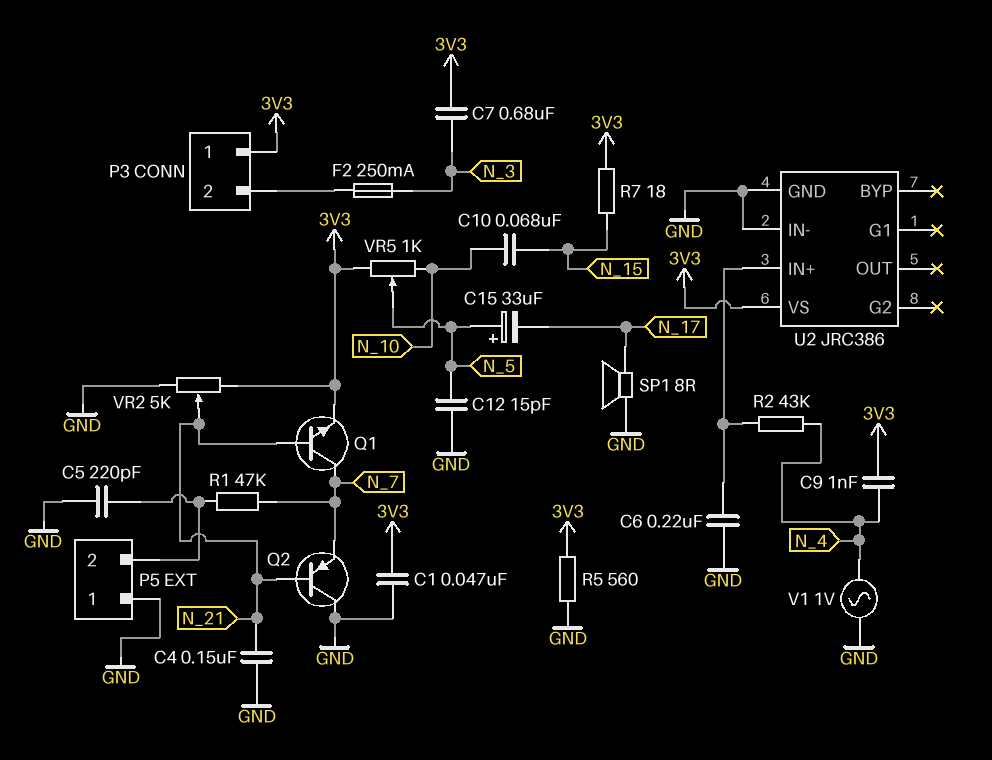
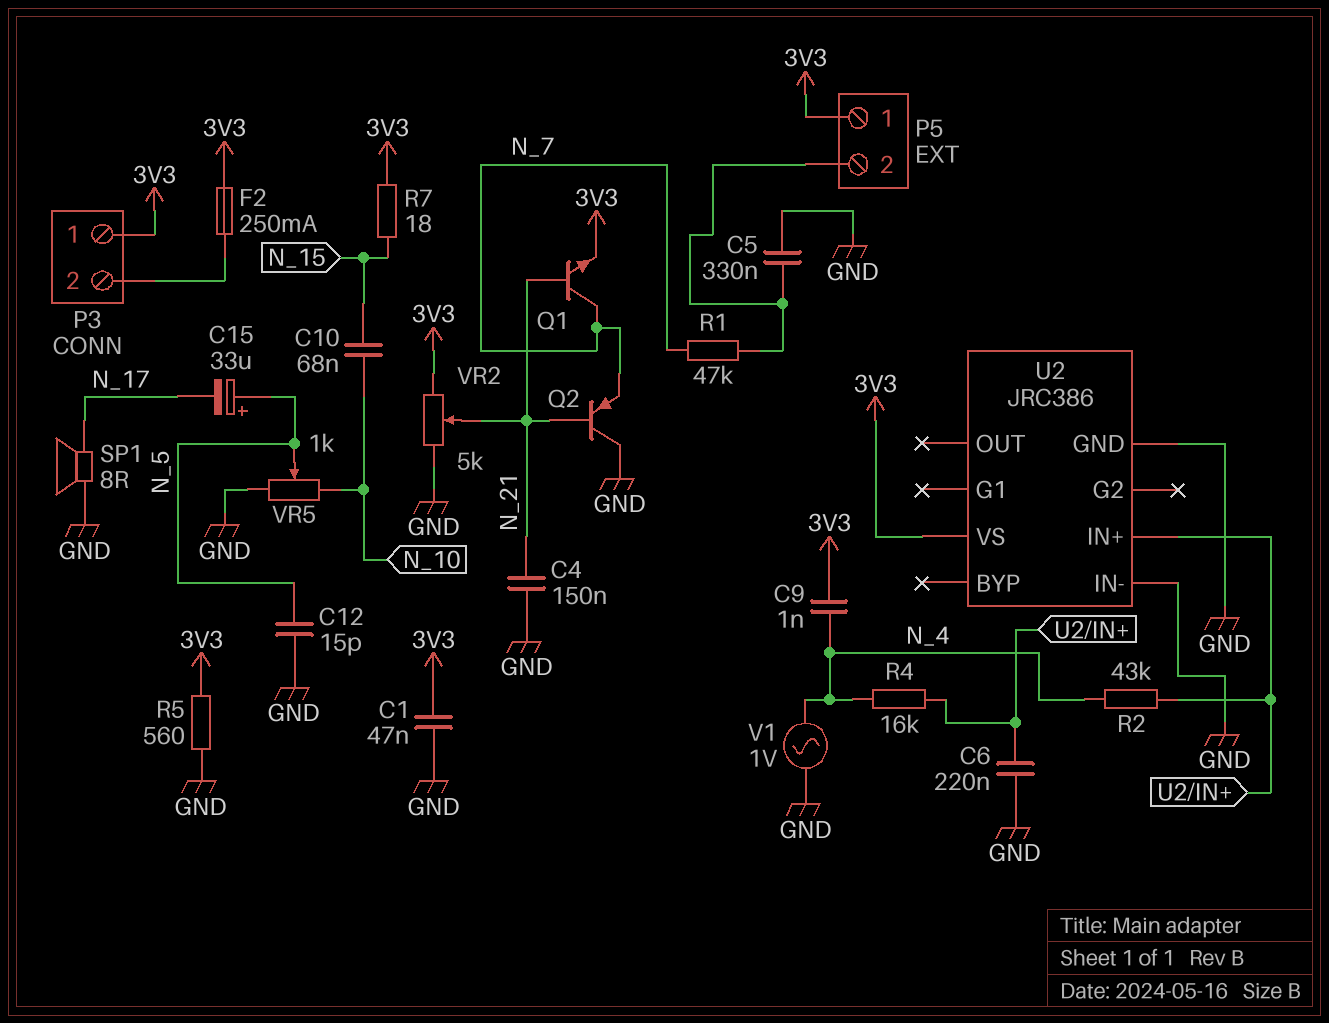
C5: 220pF (GND, P5/2) -> 330nF (GND, P5/2)
C7: 680nF (3V3, N_3) -> none
F2: 250mA (N_3, P3/2) -> 250mA (3V3, P3/2)
P5 pin 1: GND -> 3V3
R4: none -> 16k (N_4, U2/IN+)
VR5: 1k (3V3, N_10, wiper N_5) -> 1k (GND, N_10, wiper N_5)

